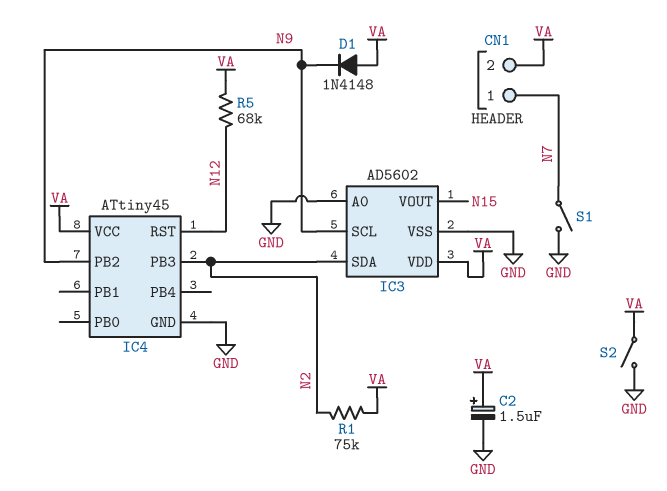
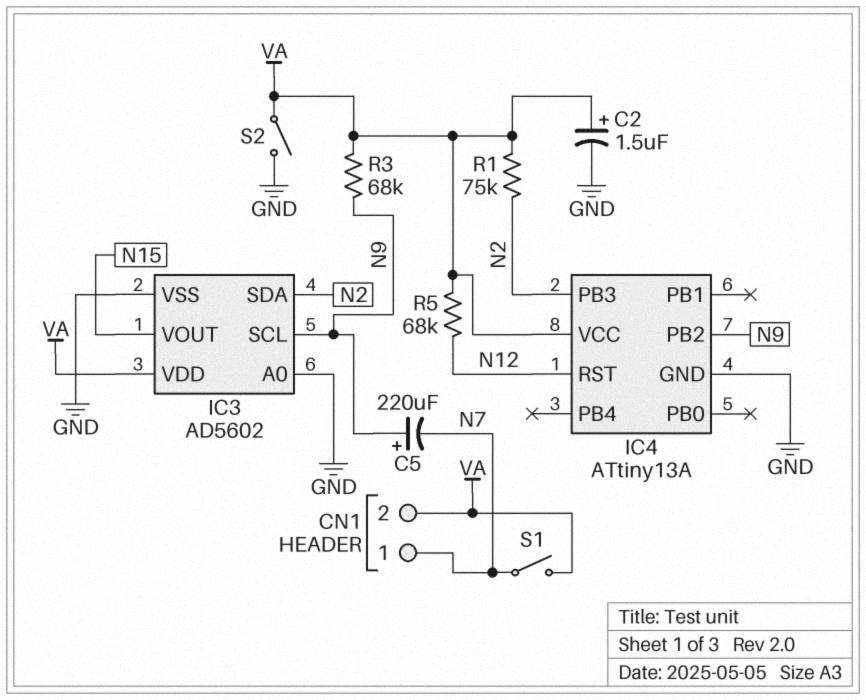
C5: none -> 220uF (plus N9, minus N7)
D1: diode 1N4148 (A VA, K N9) -> none
IC4: ATtiny45 -> ATtiny13A
R3: none -> 68k (N9, VA)
S1: switch (GND, N7) -> switch (N7, VA)

